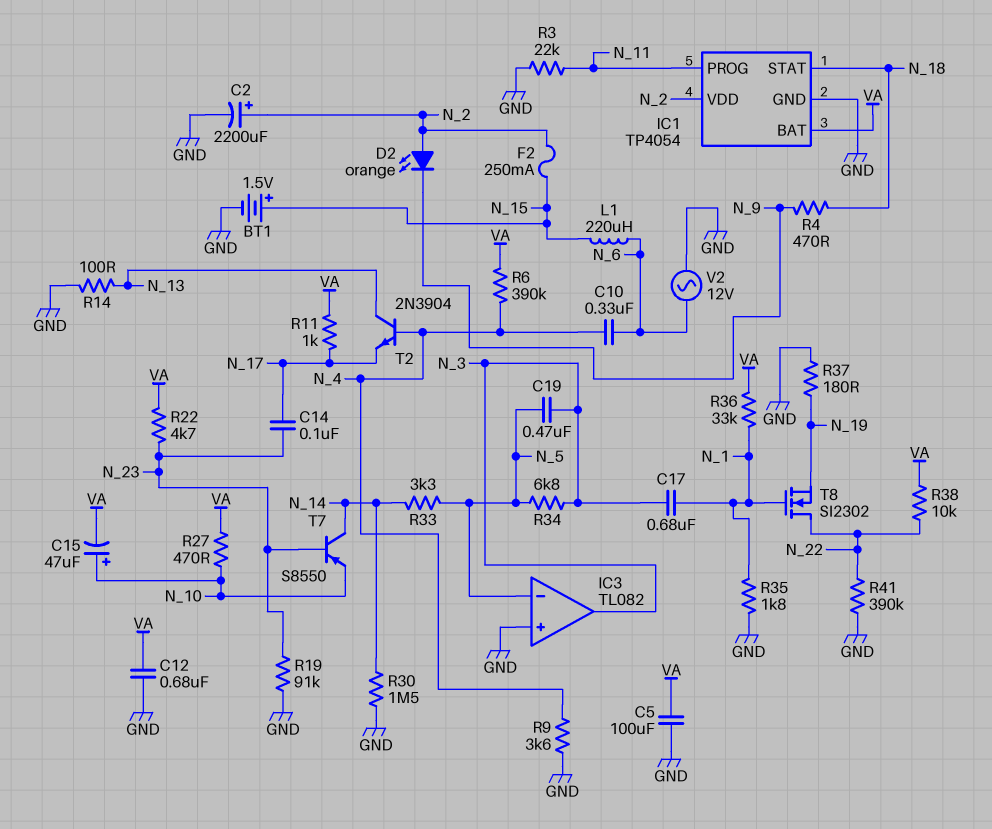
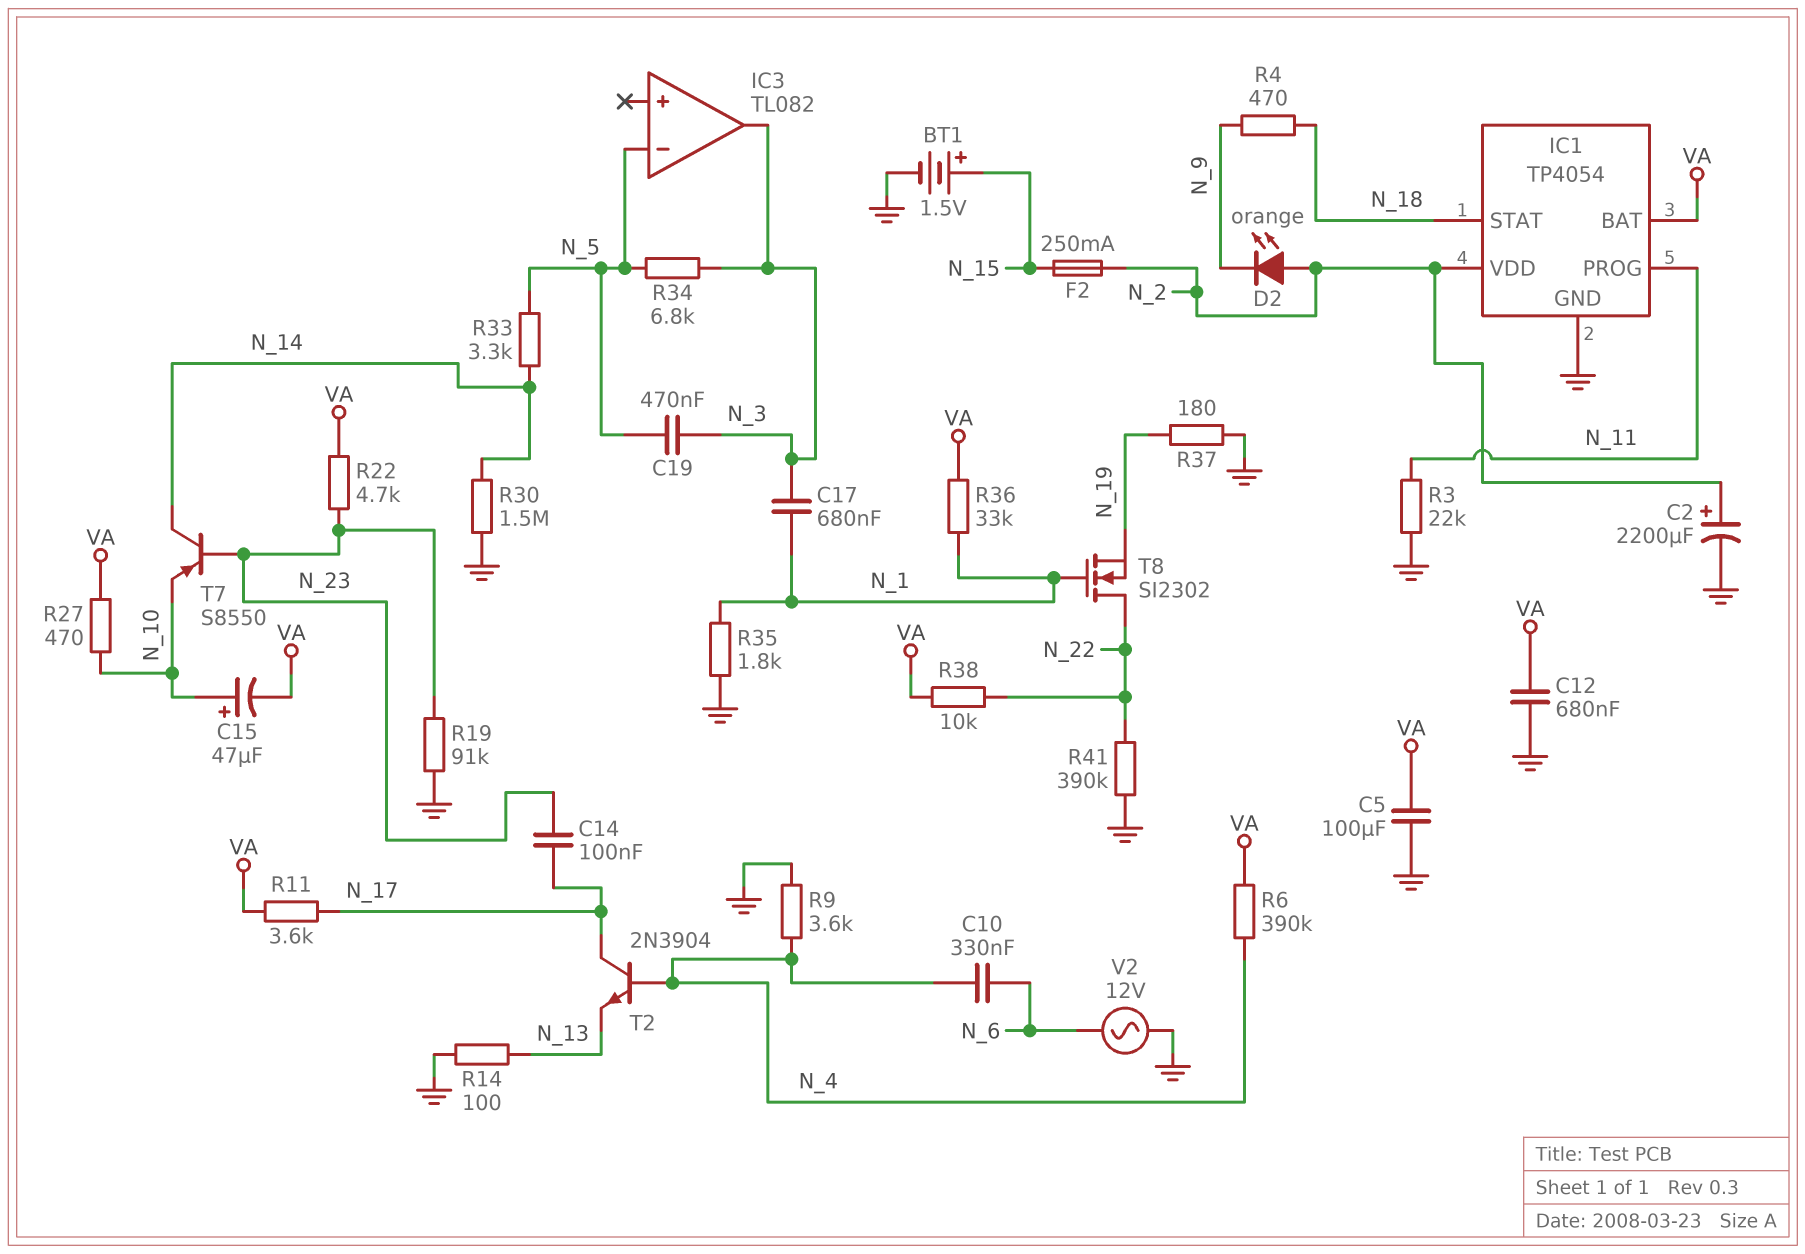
IC3 pin in+: GND -> none
L1: 220uH (N_6, N_15) -> none
R11: 1k (N_17, VA) -> 3.6k (N_17, VA)
T2: NPN 2N3904 (B N_4, C N_13, E N_17) -> NPN 2N3904 (B N_4, C N_17, E N_13)

